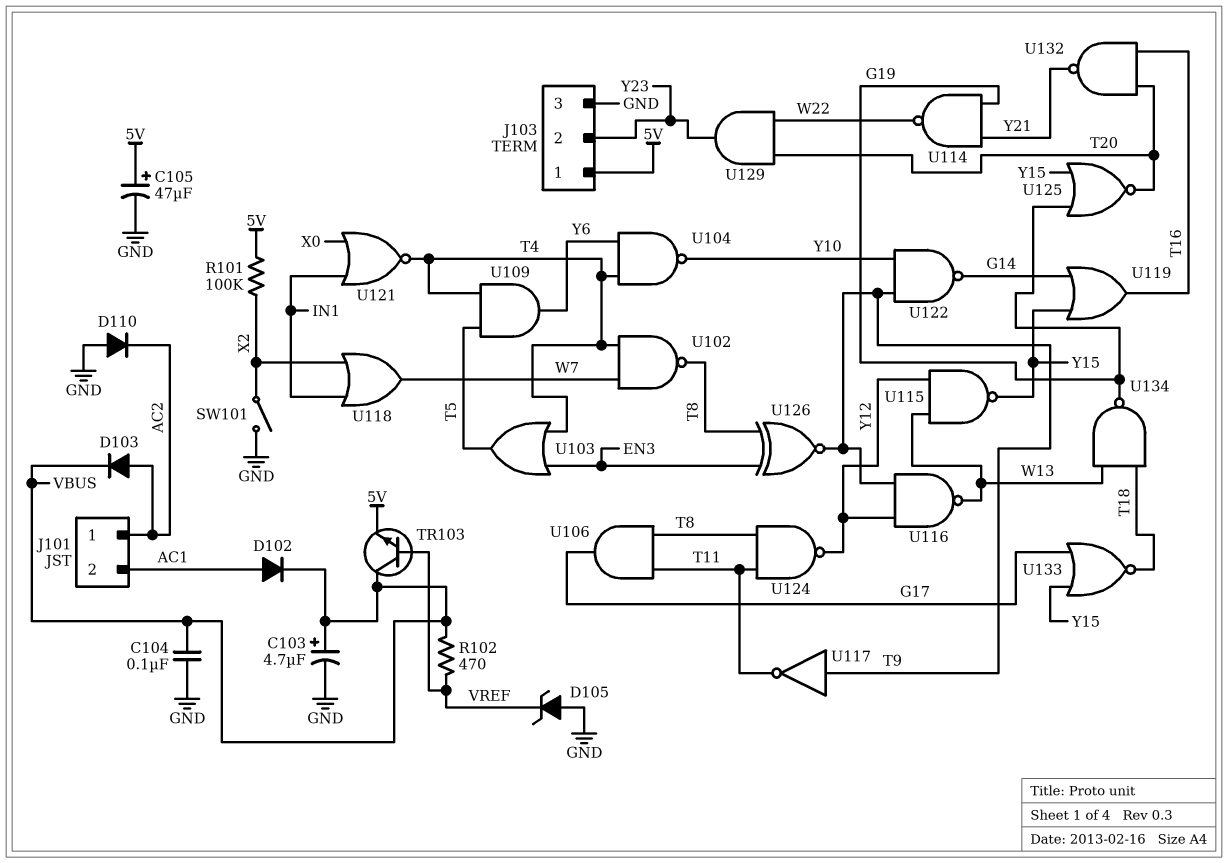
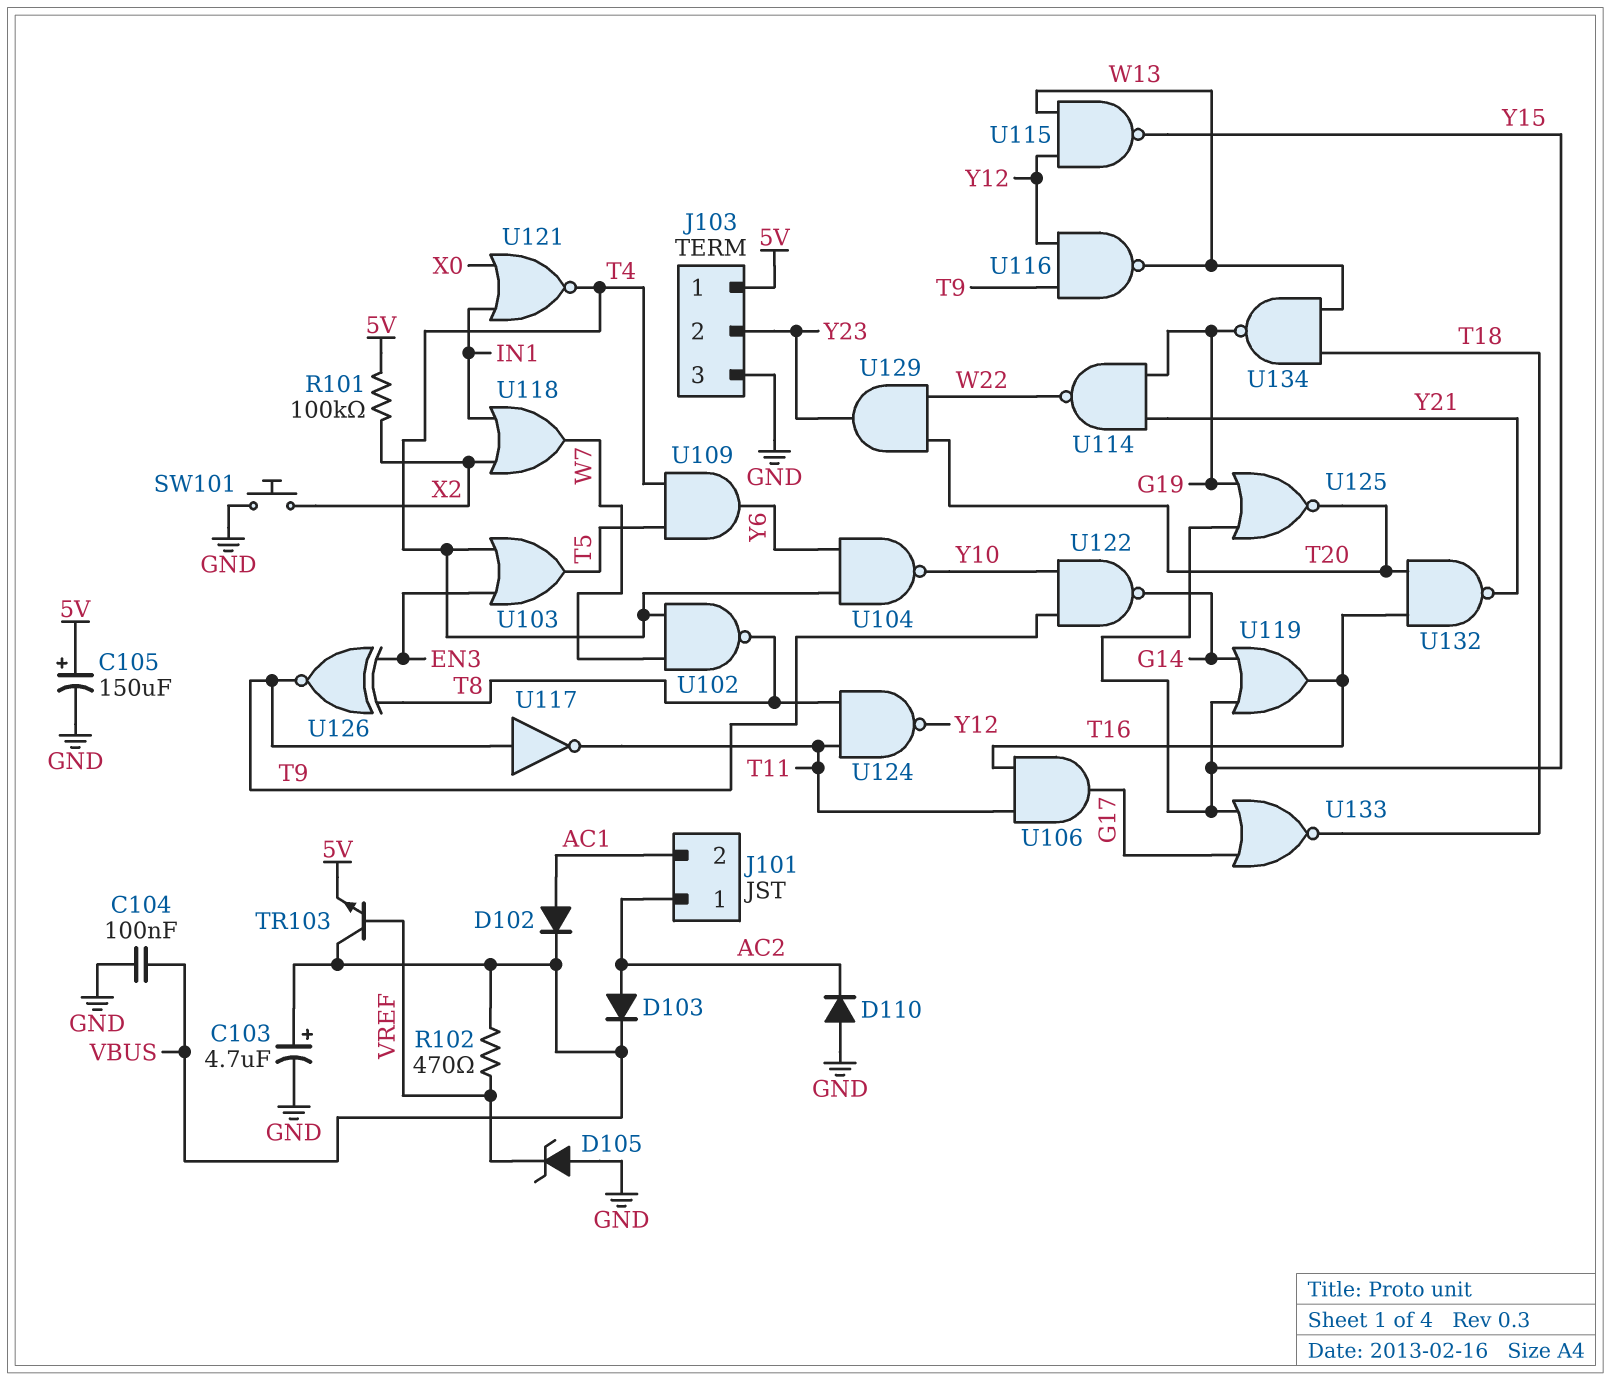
C105: 47uF (plus 5V, minus GND) -> 150uF (plus 5V, minus GND)
SW101: switch (GND, X2) -> button (GND, X2)
U106: AND (in T8, in T11, out G17) -> AND (in T11, in T16, out G17)

